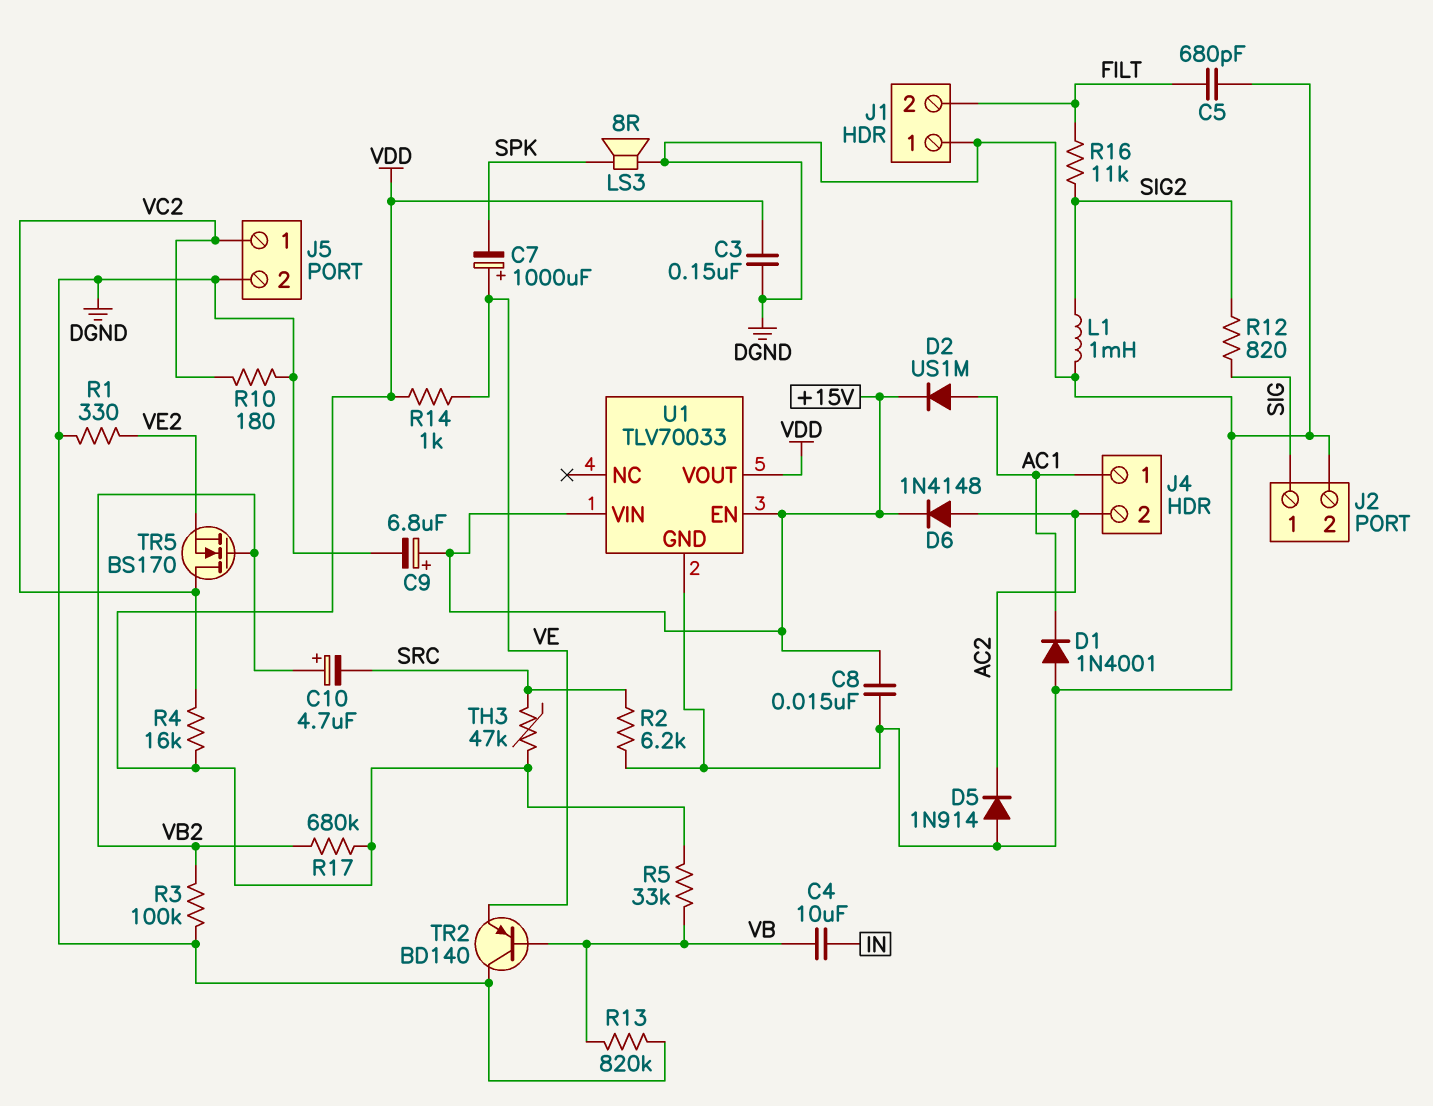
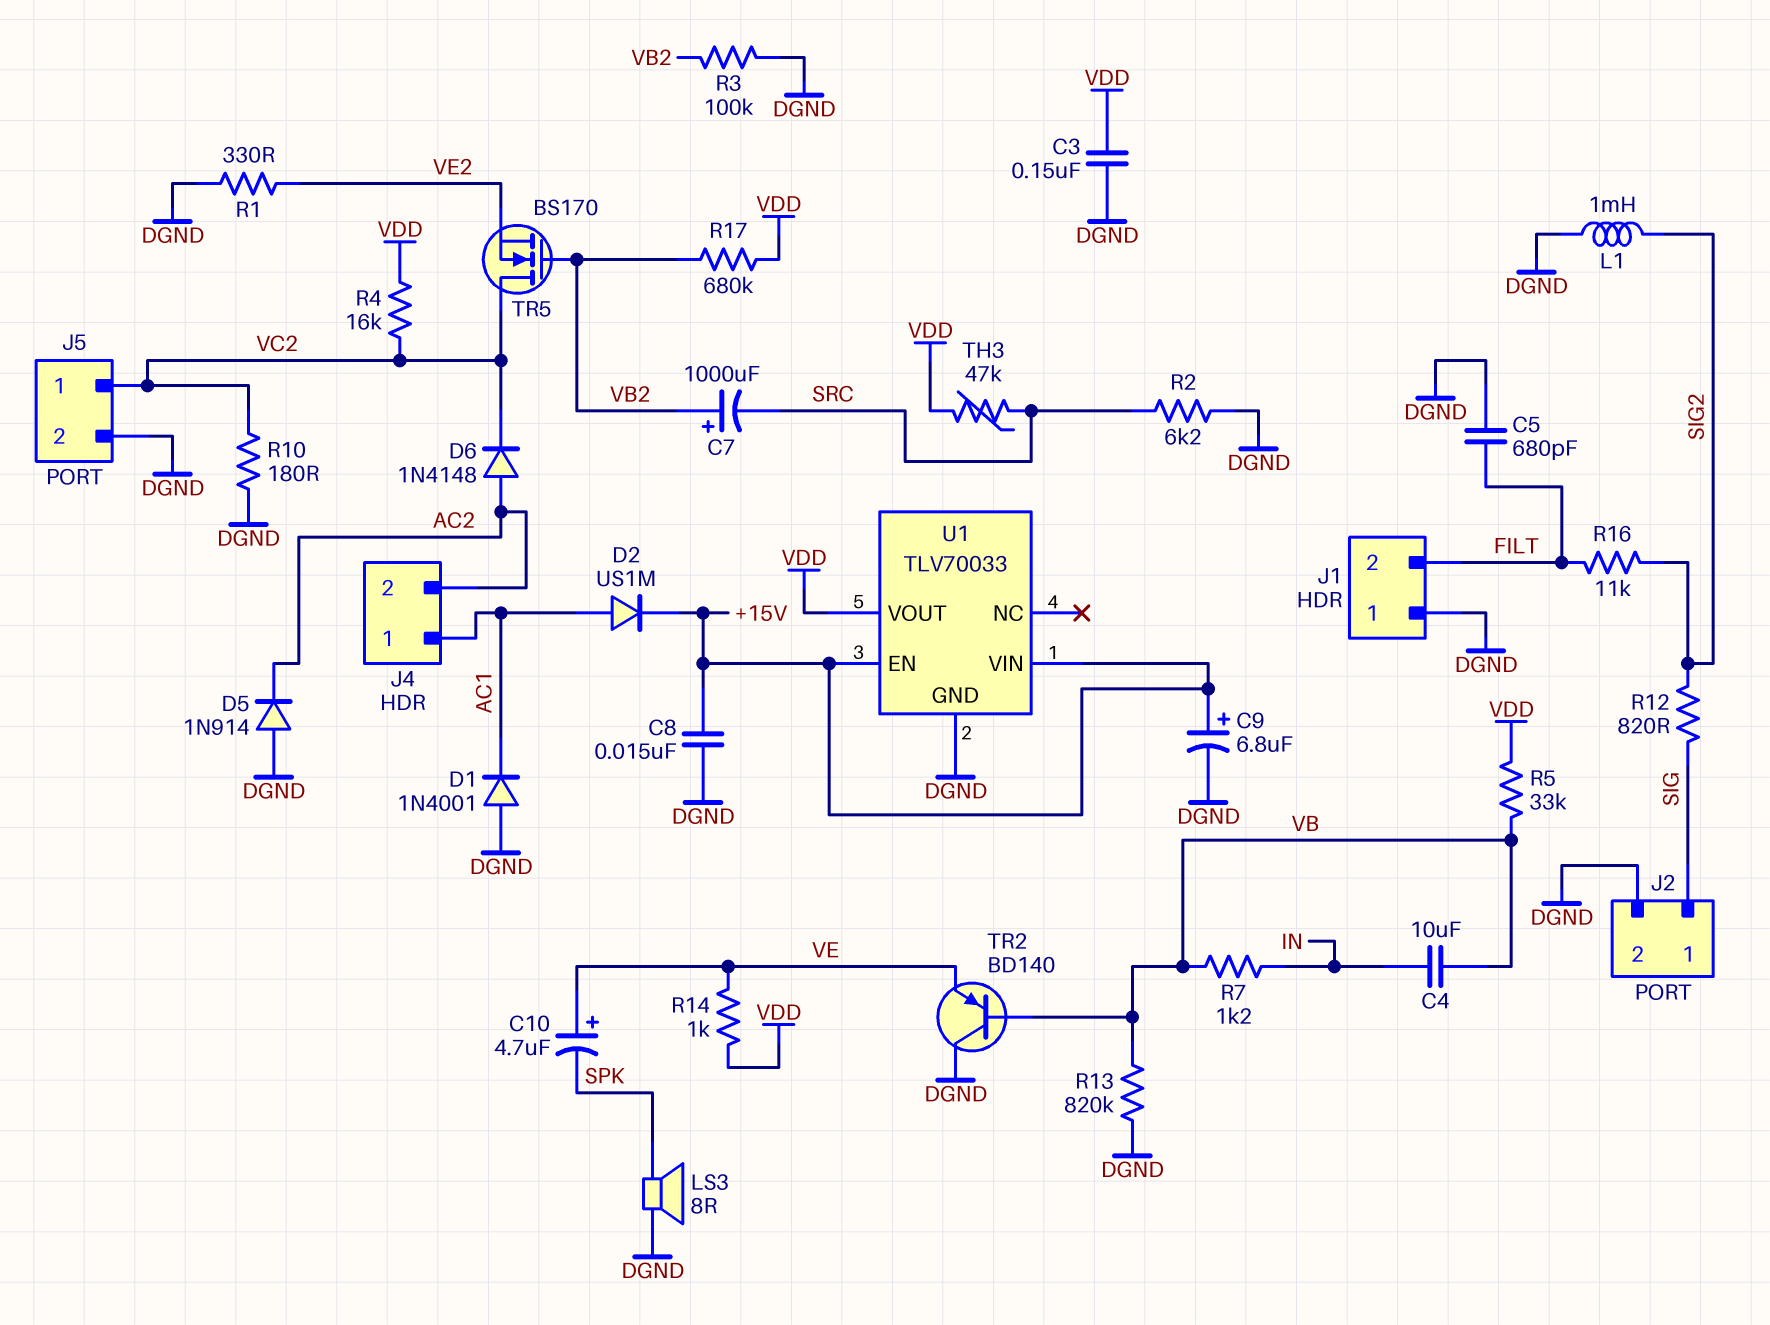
C7: 1000uF (plus VE, minus SPK) -> 1000uF (plus VB2, minus SRC)
C10: 4.7uF (plus VB2, minus SRC) -> 4.7uF (plus VE, minus SPK)
D6: diode 1N4148 (A AC2, K +15V) -> diode 1N4148 (A AC2, K VC2)
R7: none -> 1.2k (IN, VB)

